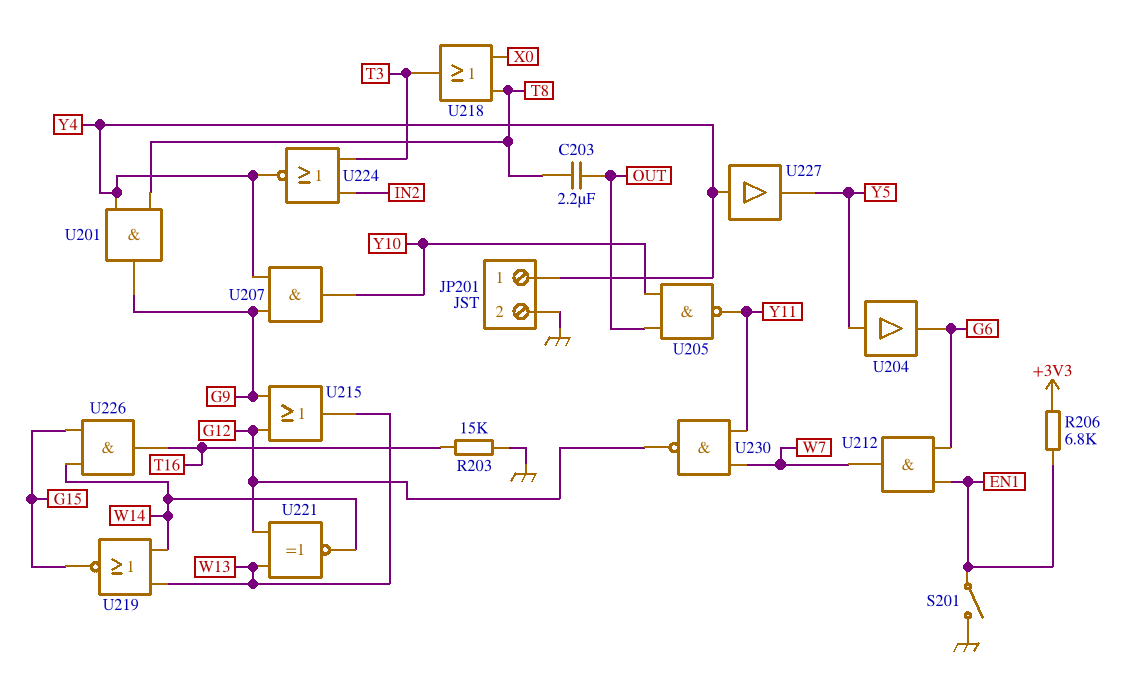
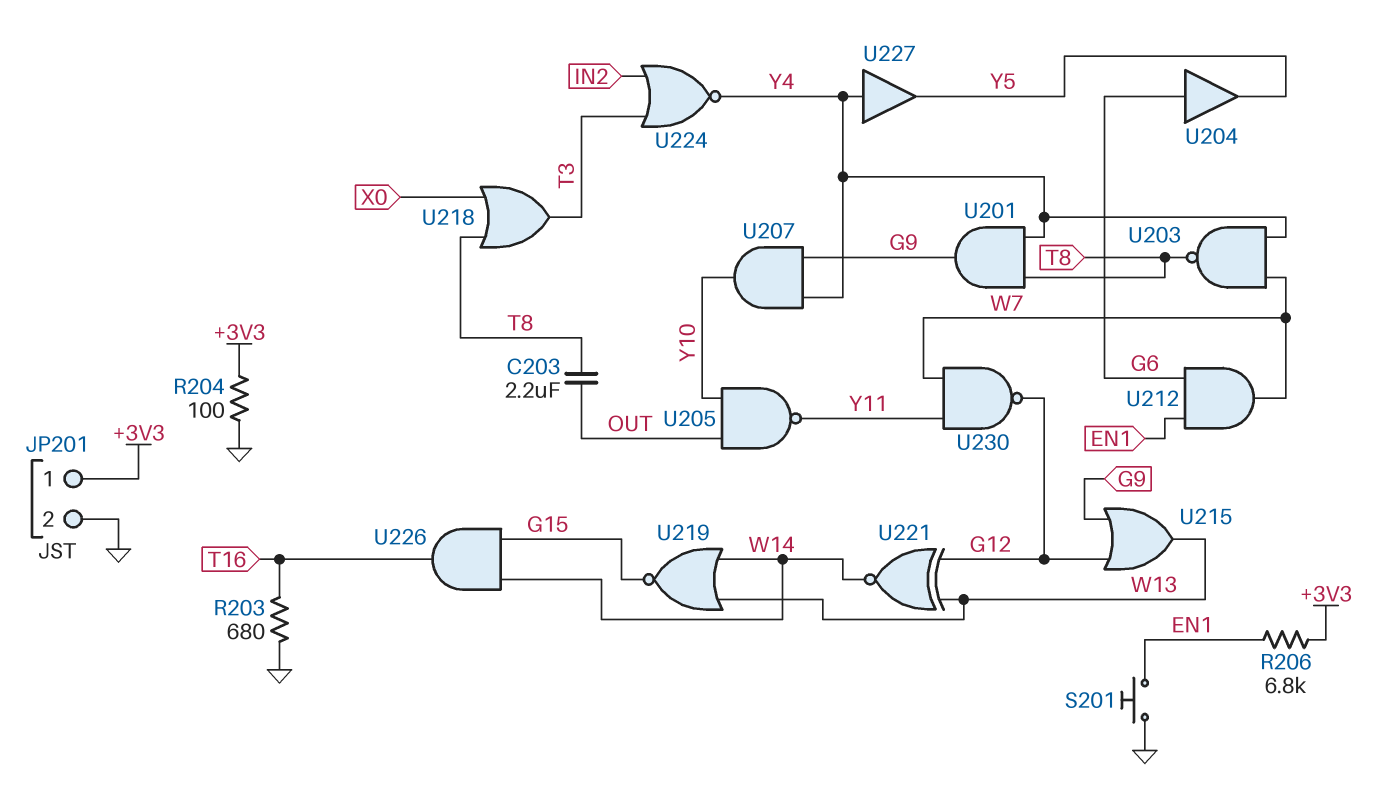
JP201 pin 1: Y4 -> +3V3
R203: 15k (GND, T16) -> 680 (GND, T16)
R204: none -> 100 (+3V3, GND)
S201: switch (EN1, GND) -> button (EN1, GND)
U203: none -> NAND (in W7, in Y4, out T8)
U204: buffer (in Y5, out G6) -> buffer (in G6, out Y5)

